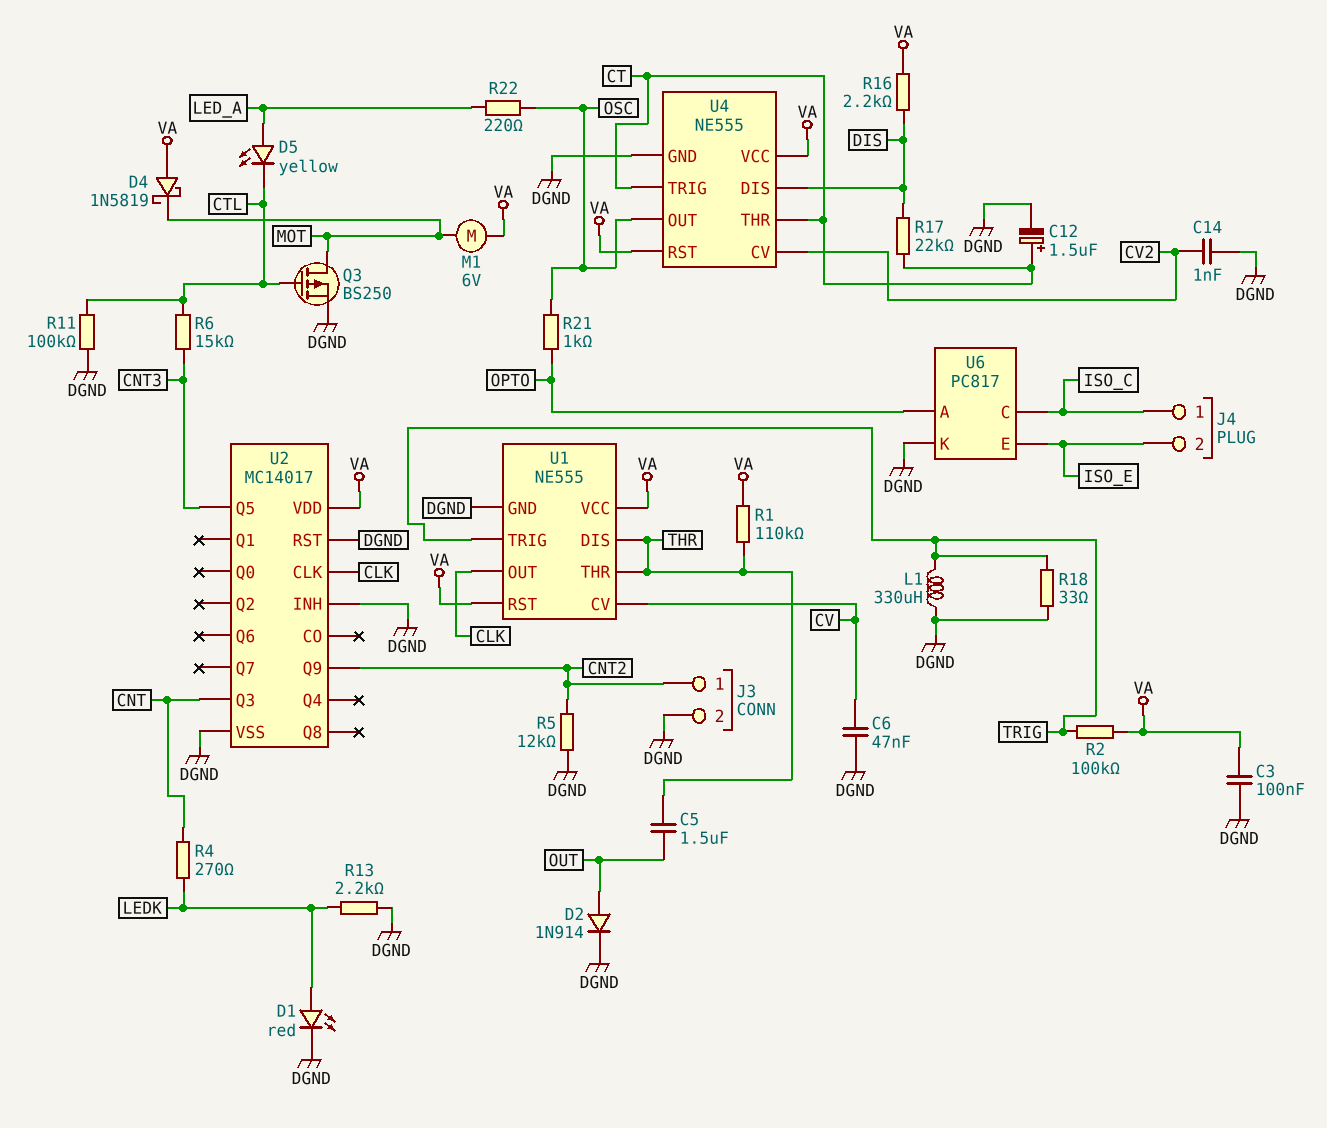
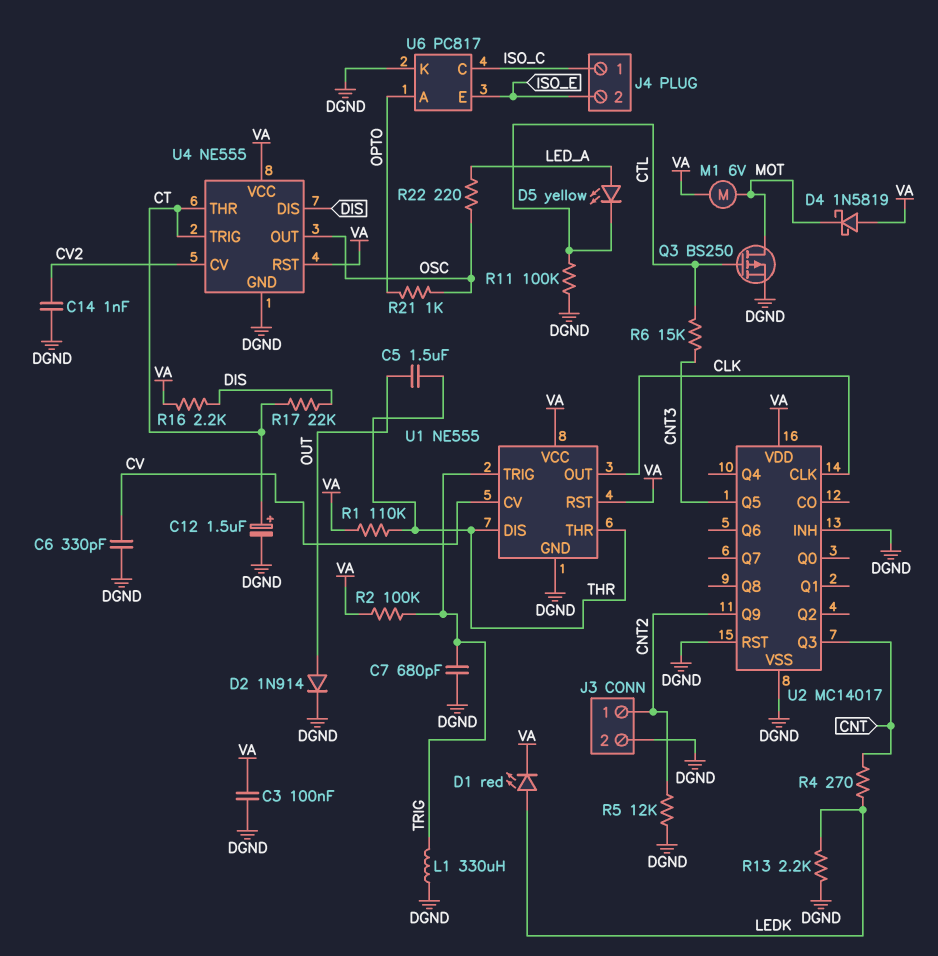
C6: 47nF (CV, DGND) -> 330pF (CV, DGND)
C7: none -> 680pF (DGND, TRIG)
D1: LED red (A LEDK, K DGND) -> LED red (A LEDK, K VA)
R18: 33 (DGND, TRIG) -> none

